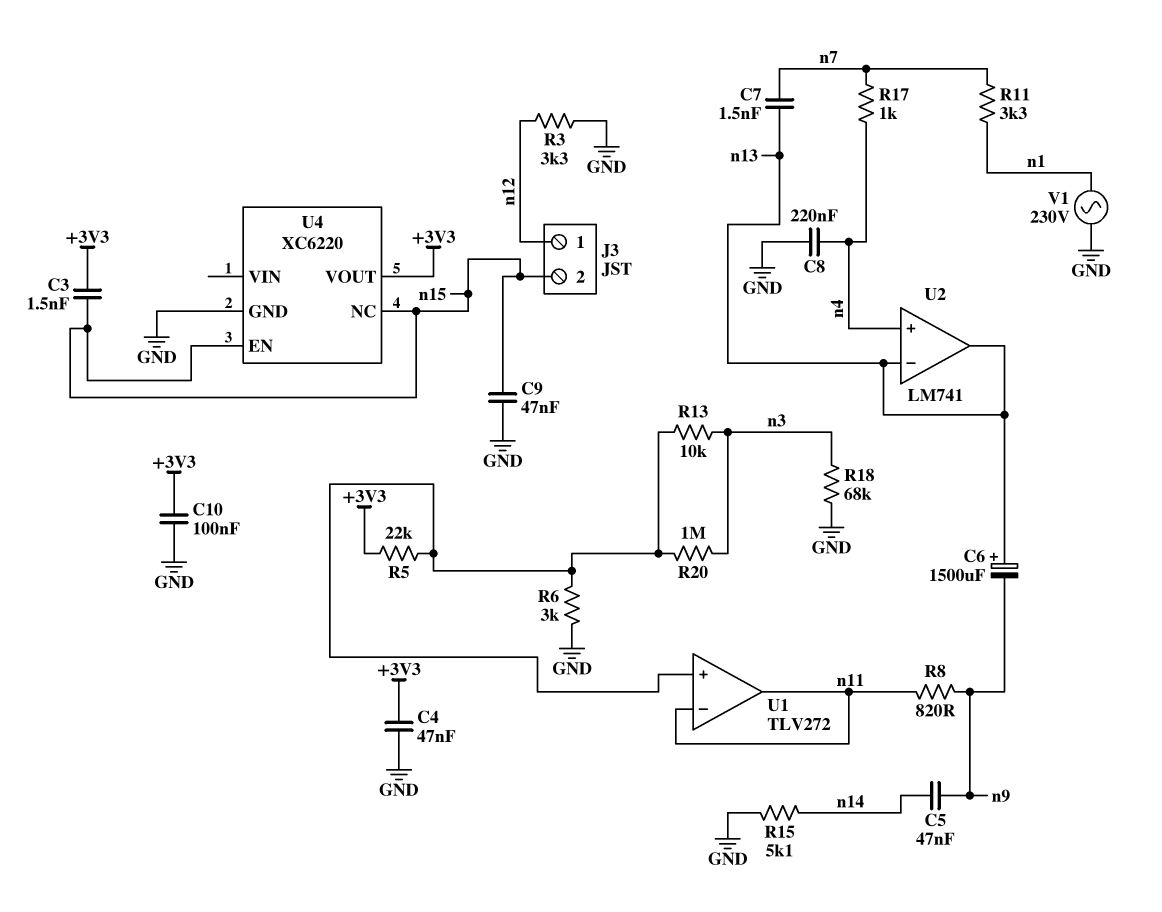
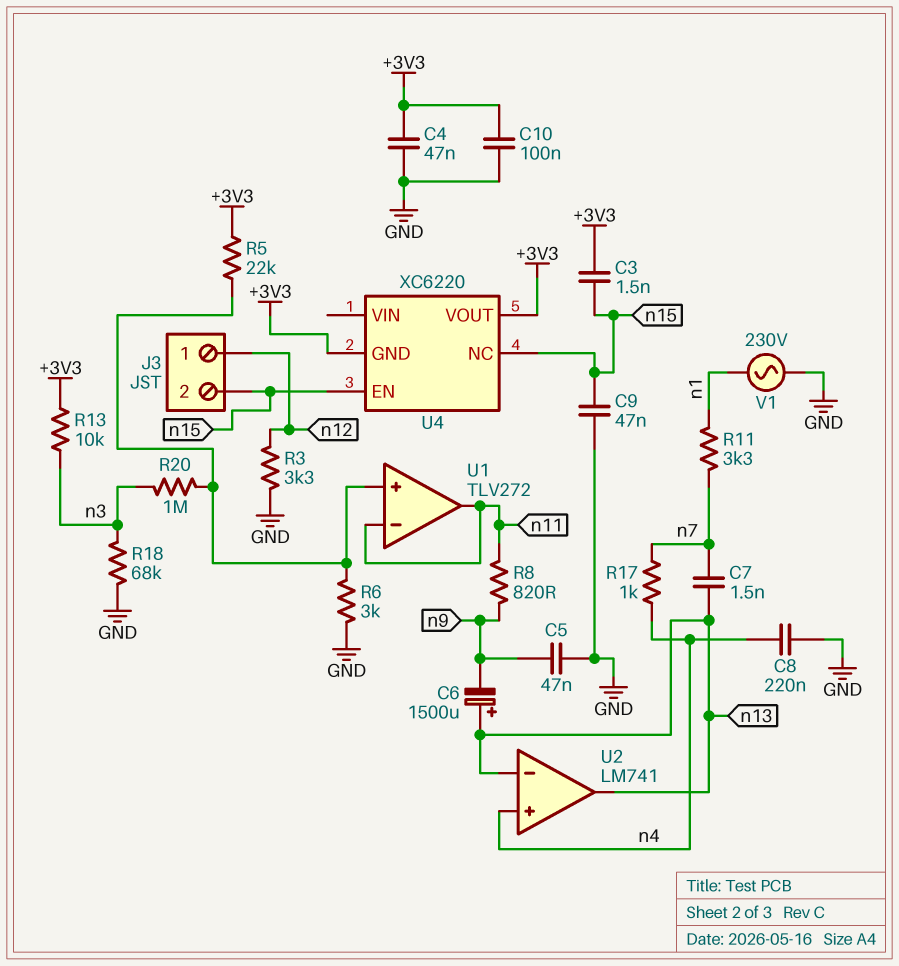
C5: 47nF (n9, n14) -> 47nF (GND, n9)
R13: 10k (U1/in+, n3) -> 10k (+3V3, n3)
R15: 5.1k (GND, n14) -> none
U4 pin GND: GND -> +3V3

